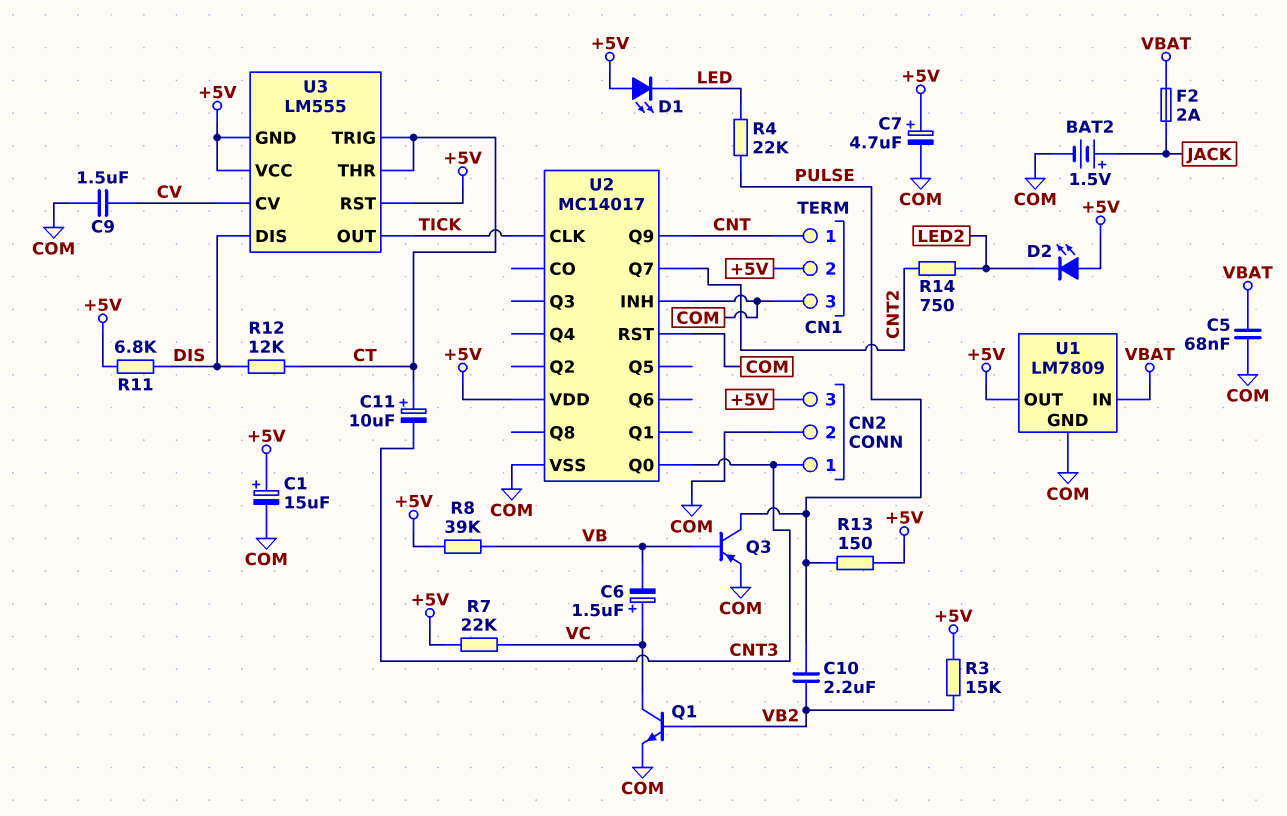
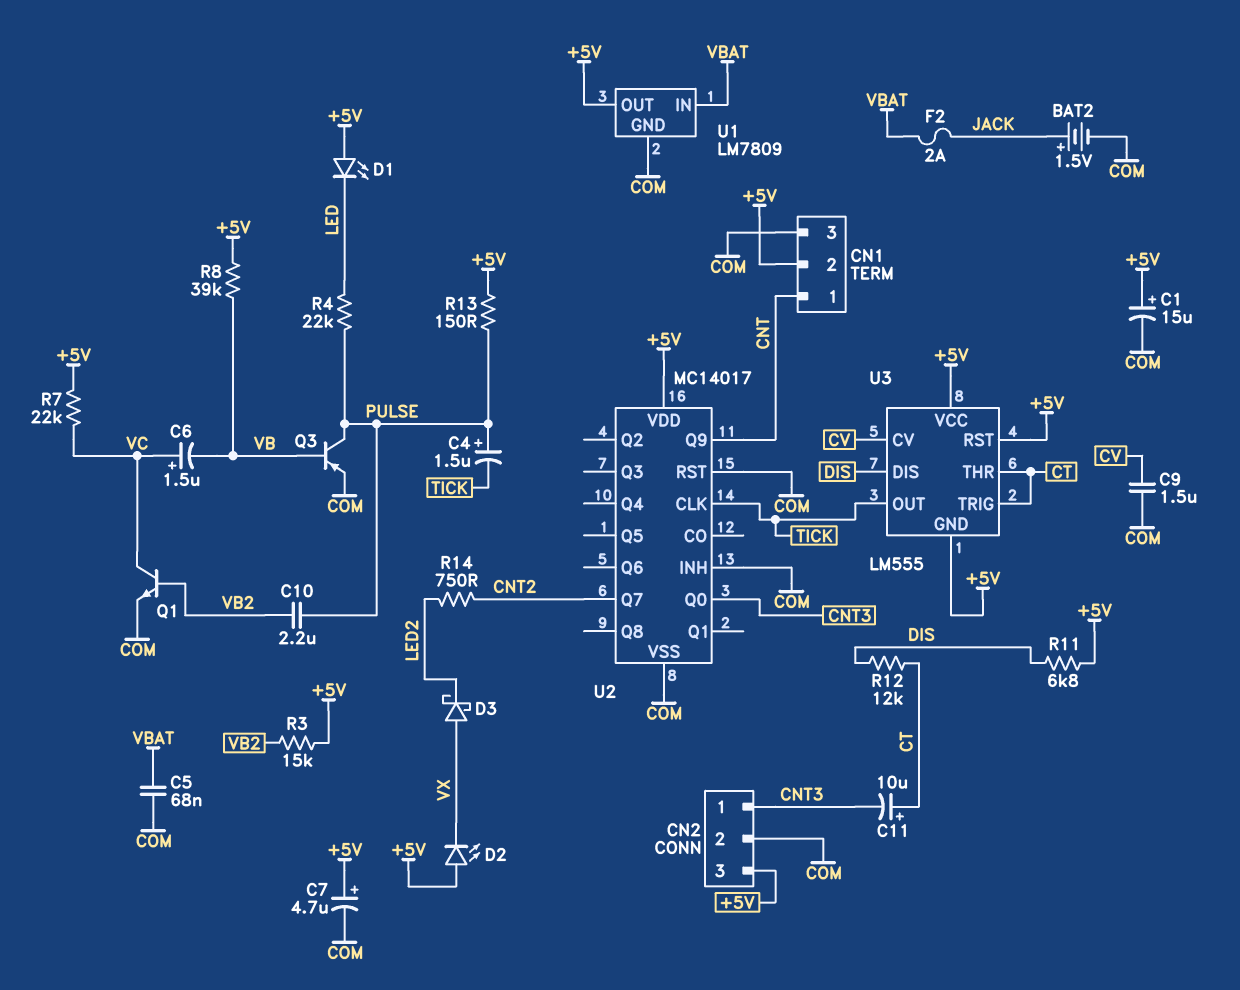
C4: none -> 1.5uF (plus PULSE, minus TICK)
D2: LED (A +5V, K LED2) -> LED (A +5V, K VX)
D3: none -> schottky (A VX, K LED2)

